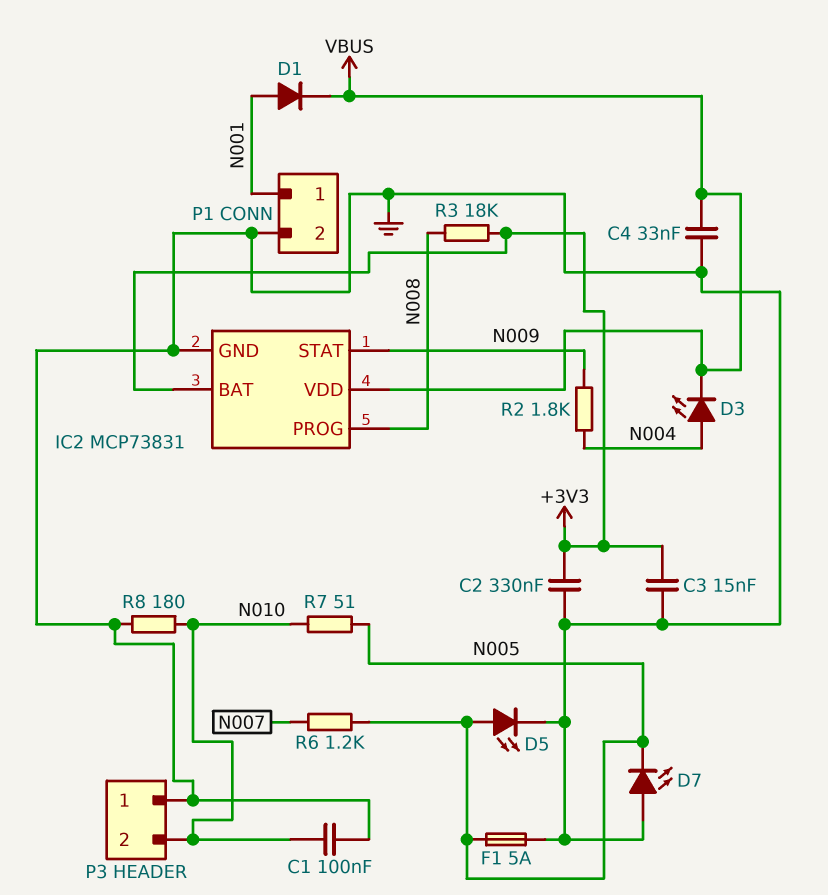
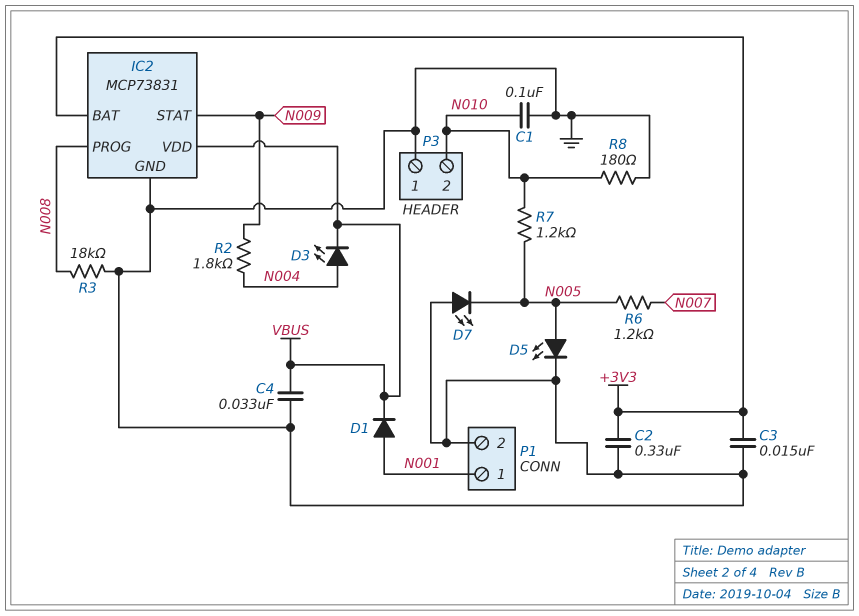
F1: 5A (GND, N005) -> none
R3: 18k (+3V3, N008) -> 18k (GND, N008)
R7: 51 (N005, N010) -> 1.2k (N005, N010)

